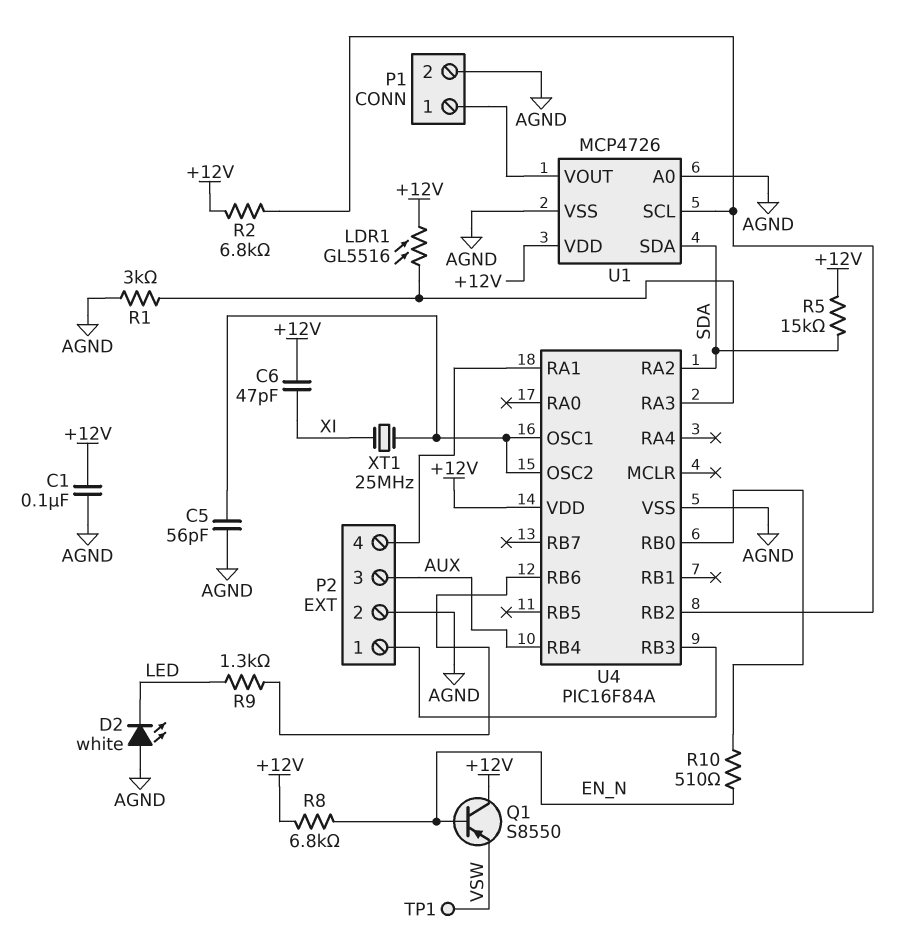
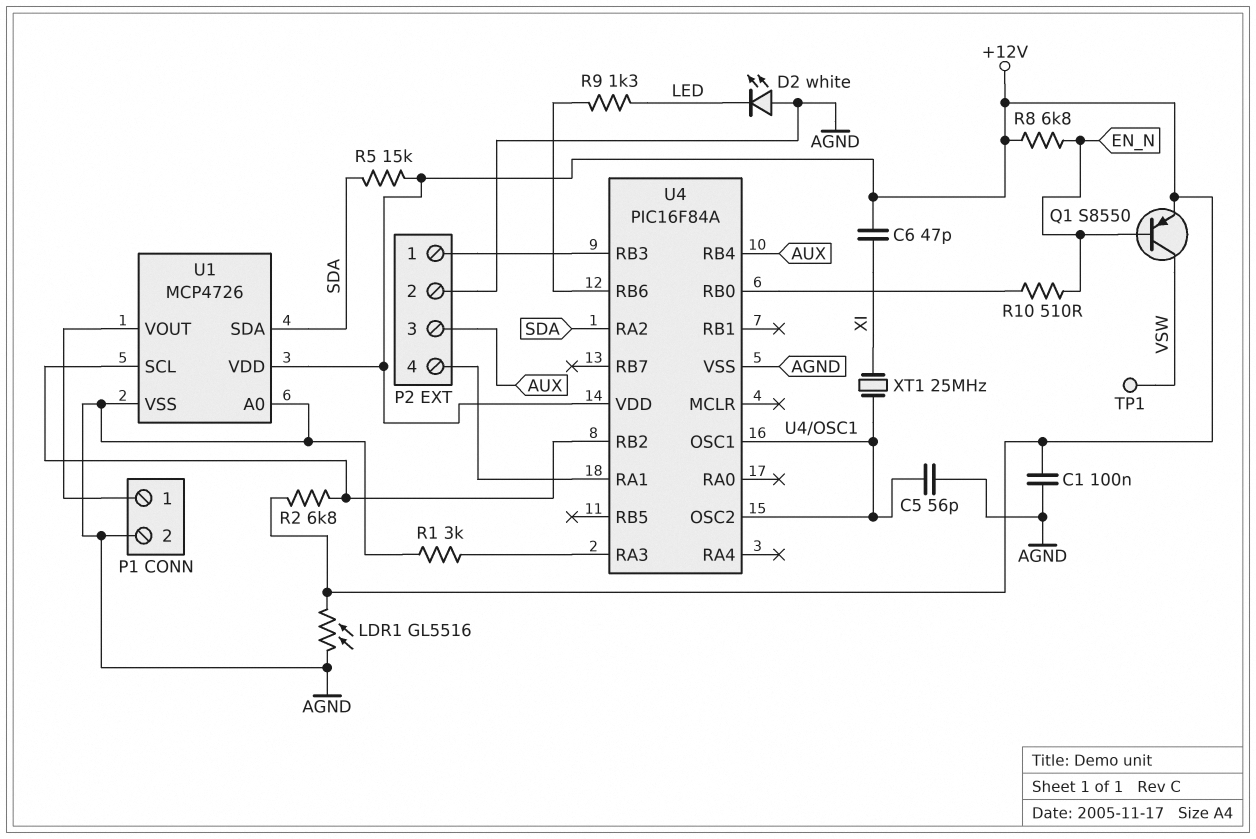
LDR1: GL5516 (+12V, U4/RA3) -> GL5516 (+12V, AGND)
Q1: PNP S8550 (B EN_N, C +12V, E VSW) -> PNP S8550 (B EN_N, C VSW, E +12V)

